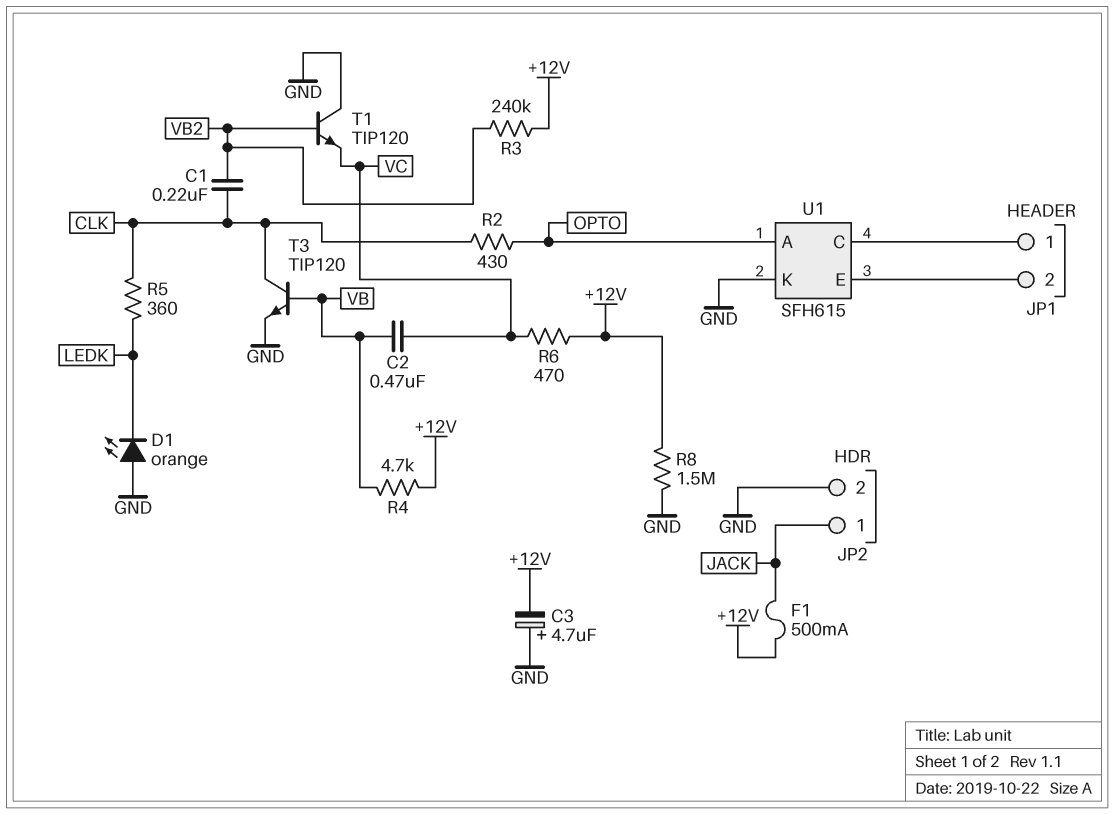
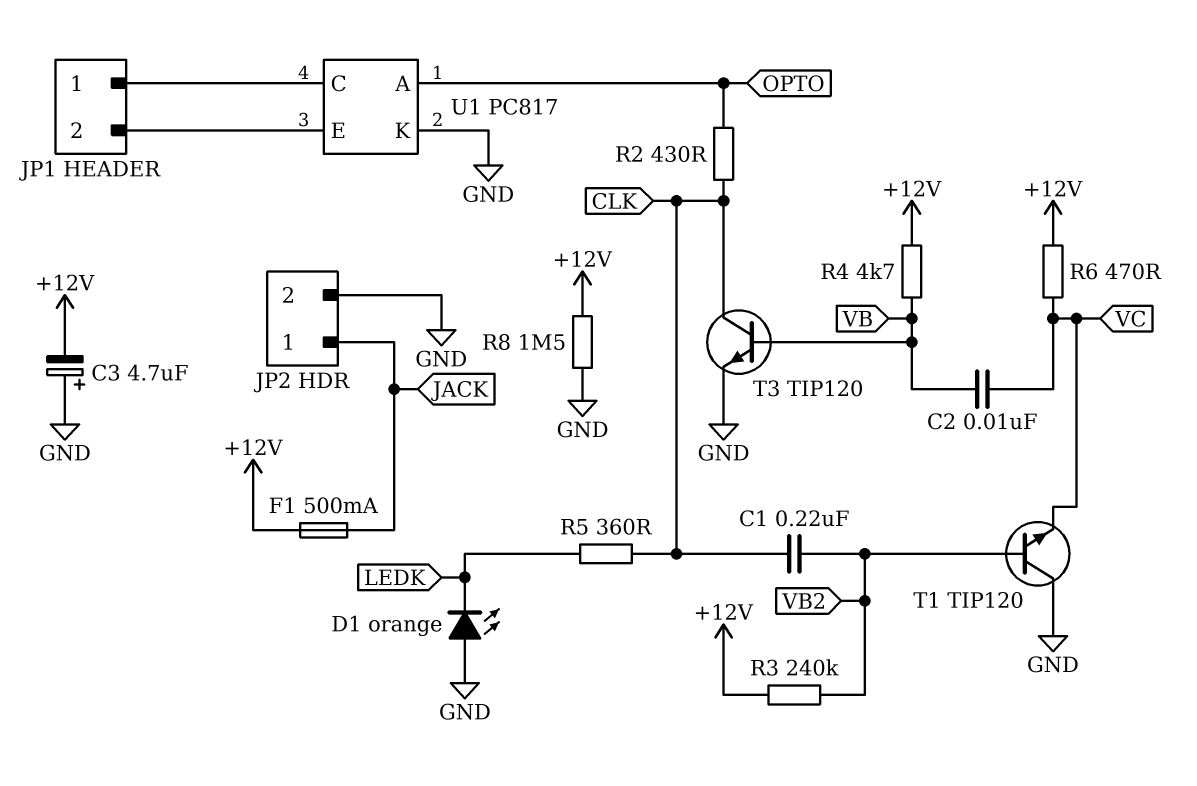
C2: 470nF (VB, VC) -> 10nF (VB, VC)
U1: SFH615 -> PC817

